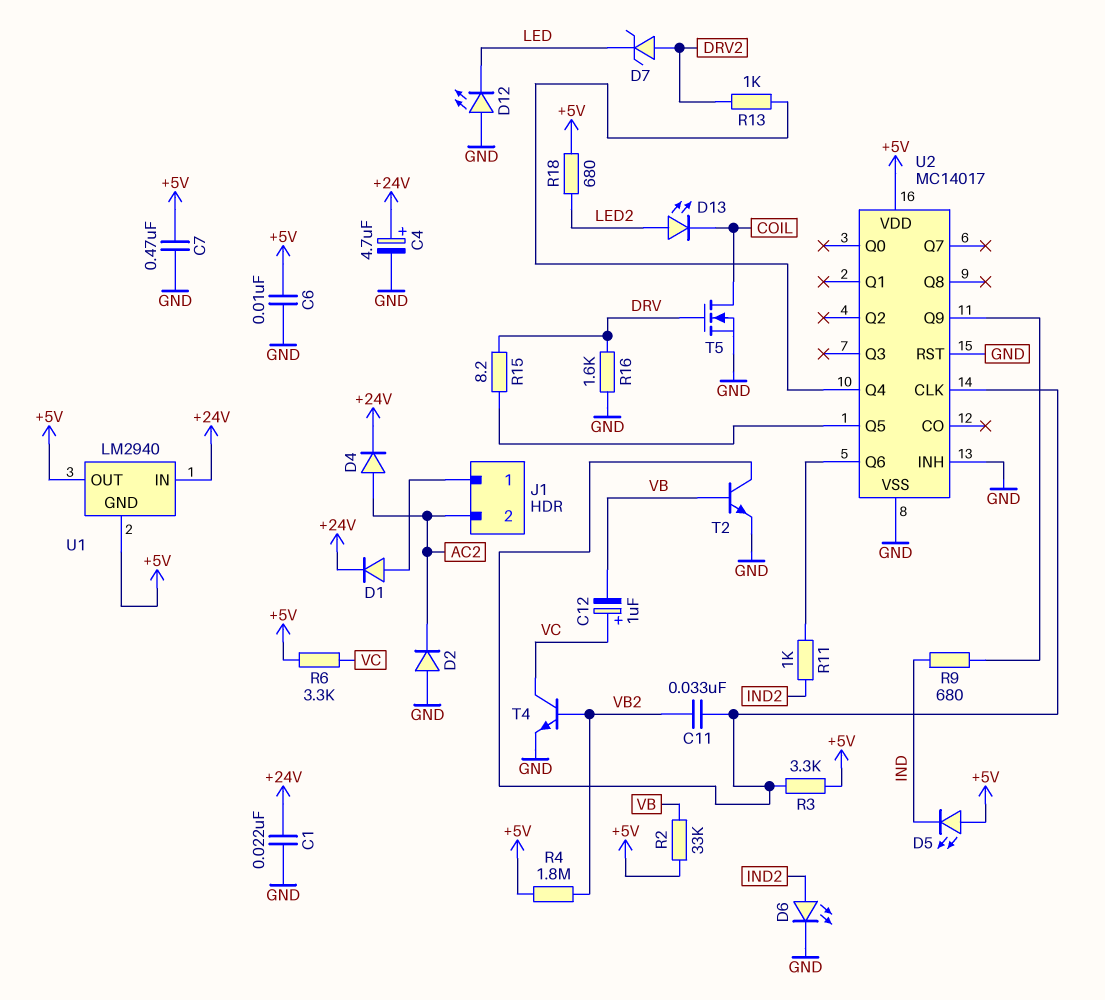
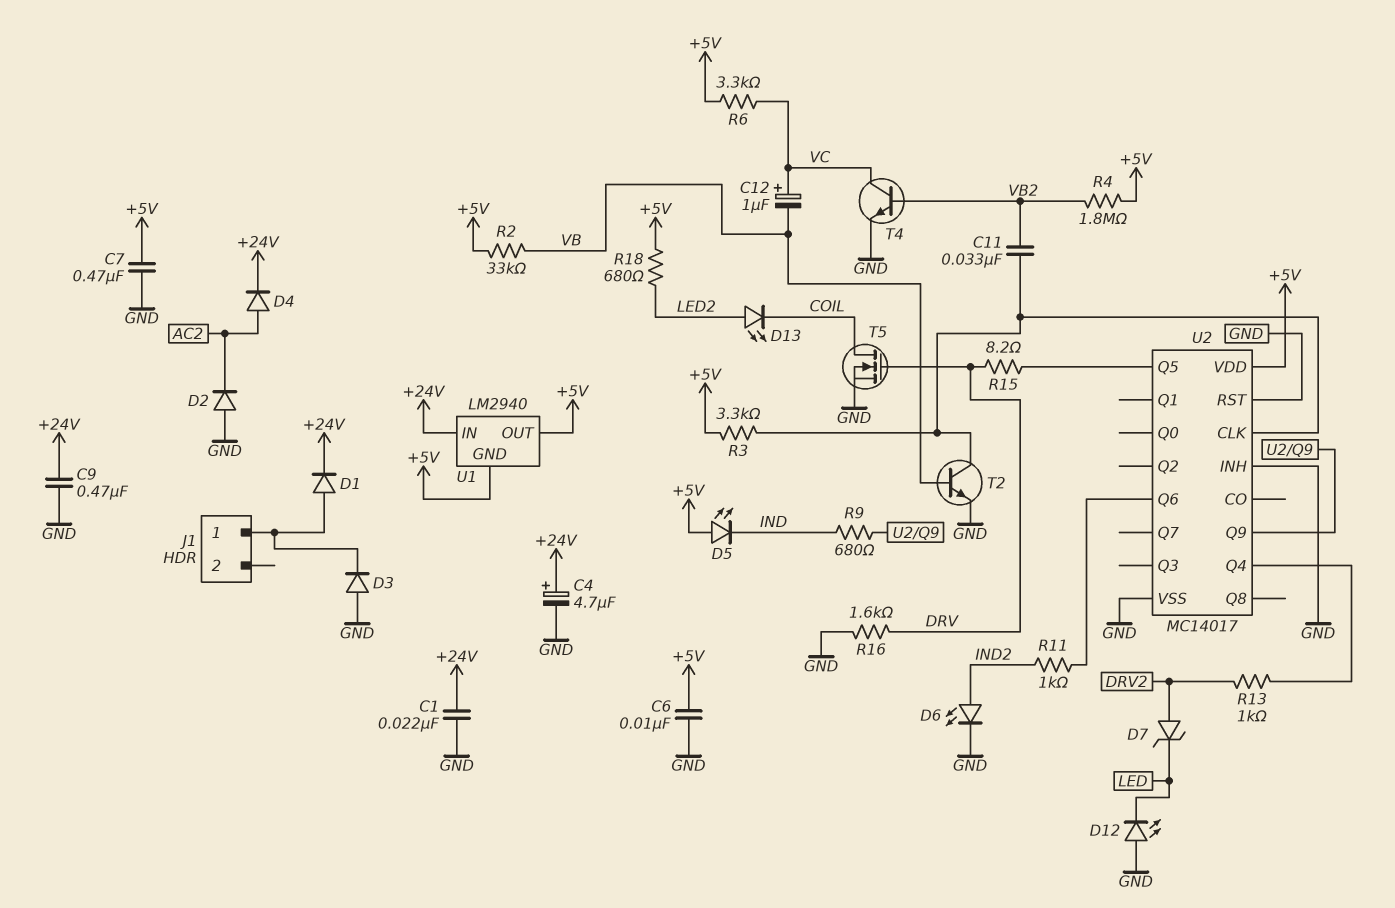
C9: none -> 470nF (+24V, GND)
D3: none -> diode (A GND, K J1/1)
J1 pin 2: AC2 -> none

